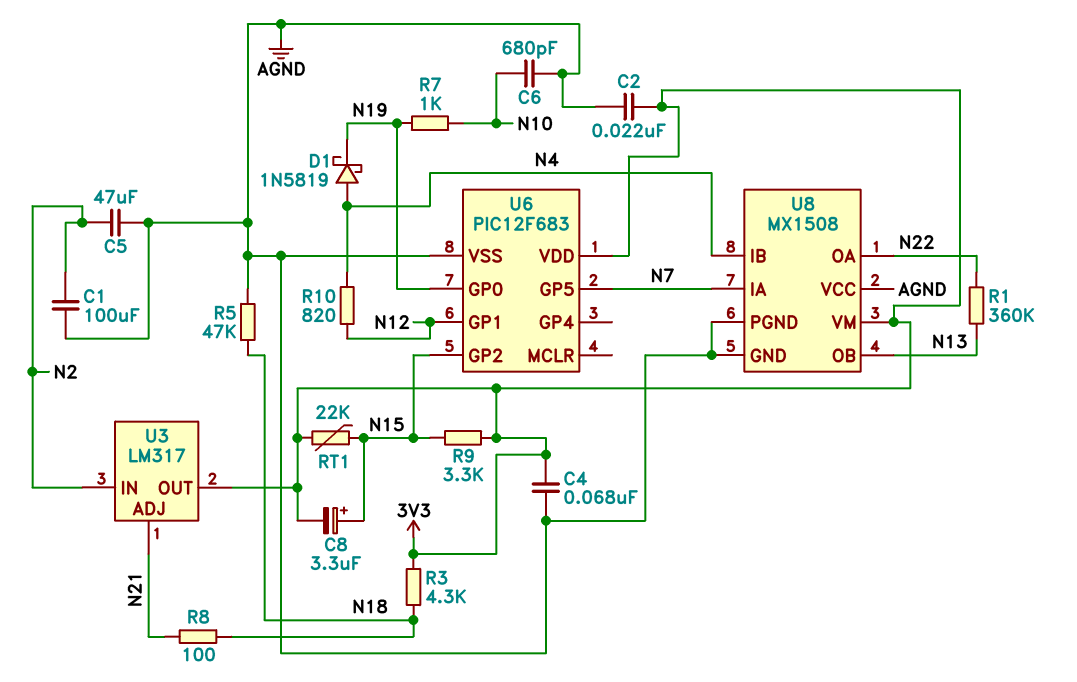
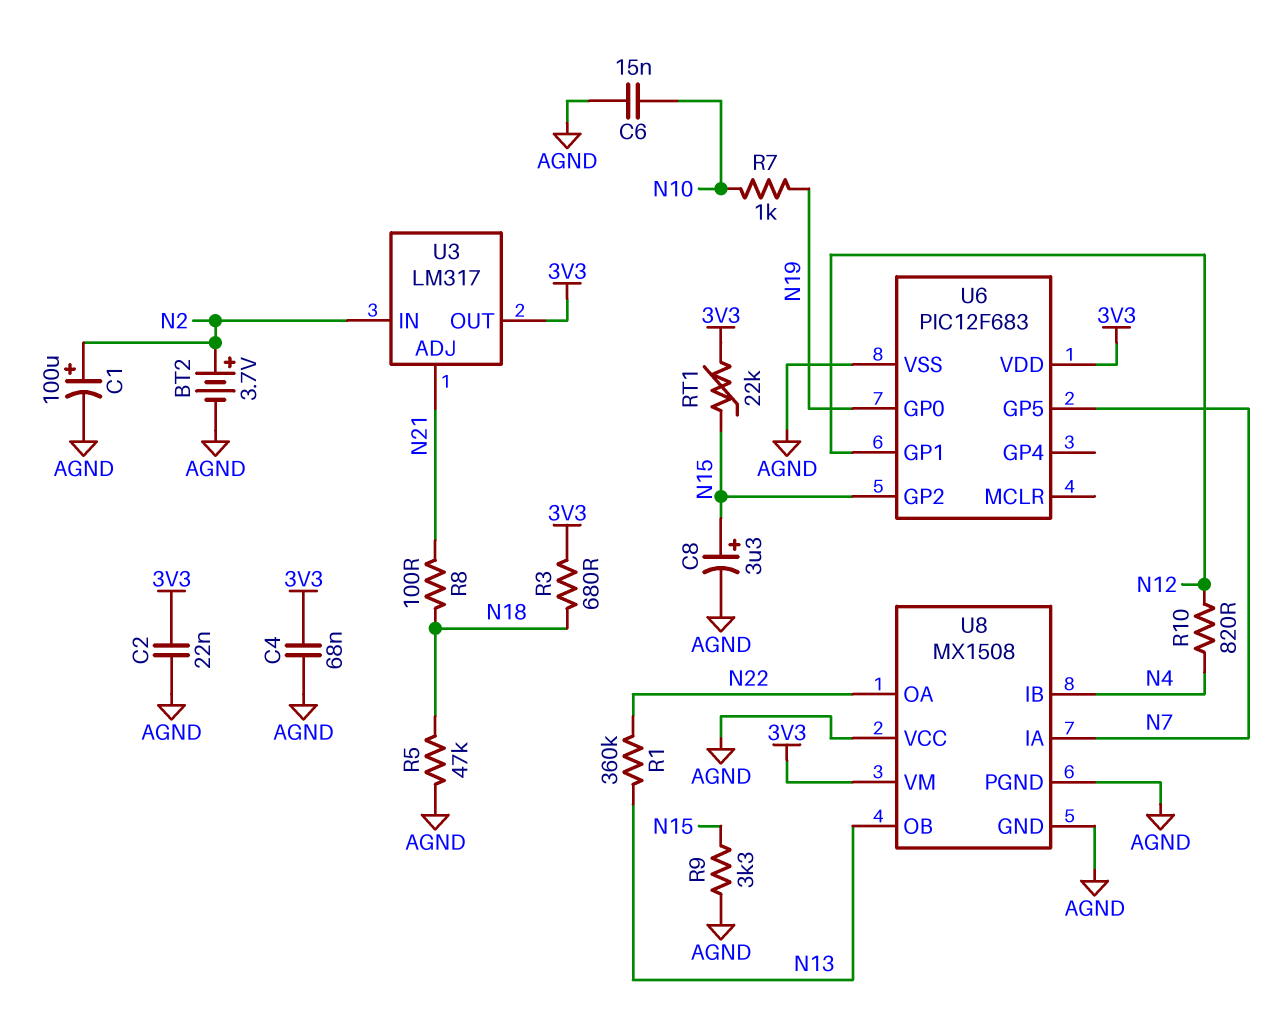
BT2: none -> 3.7V (plus N2, minus AGND)
C1: 100uF (AGND, N2) -> 100uF (plus N2, minus AGND)
C5: 47uF (AGND, N2) -> none
C6: 680pF (AGND, N10) -> 15nF (AGND, N10)
C8: 3.3uF (plus N15, minus 3V3) -> 3.3uF (plus N15, minus AGND)
D1: schottky 1N5819 (A N4, K N19) -> none
R3: 4.3k (3V3, N18) -> 680 (3V3, N18)
R9: 3.3k (3V3, N15) -> 3.3k (AGND, N15)

